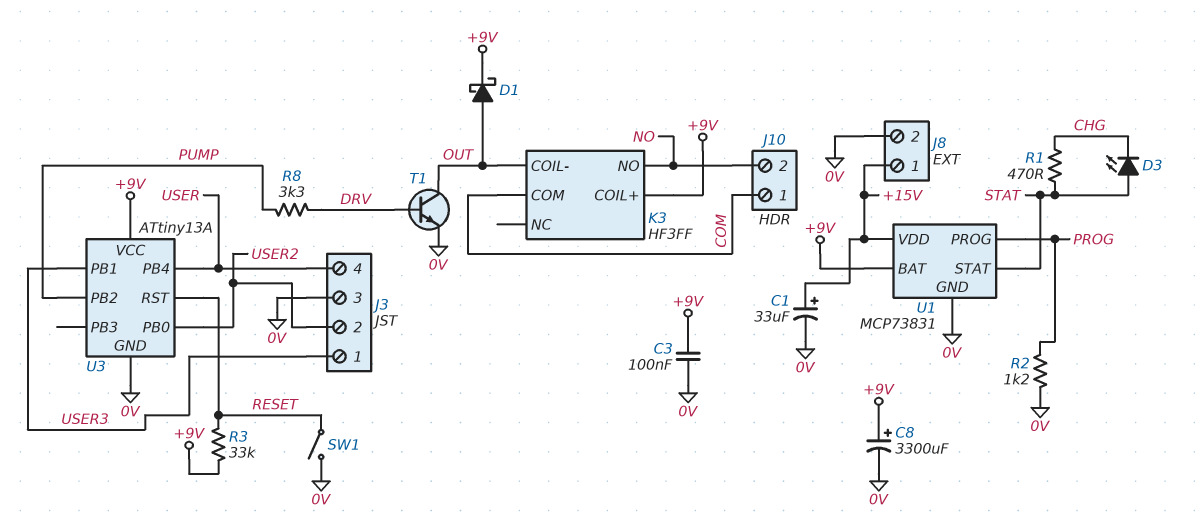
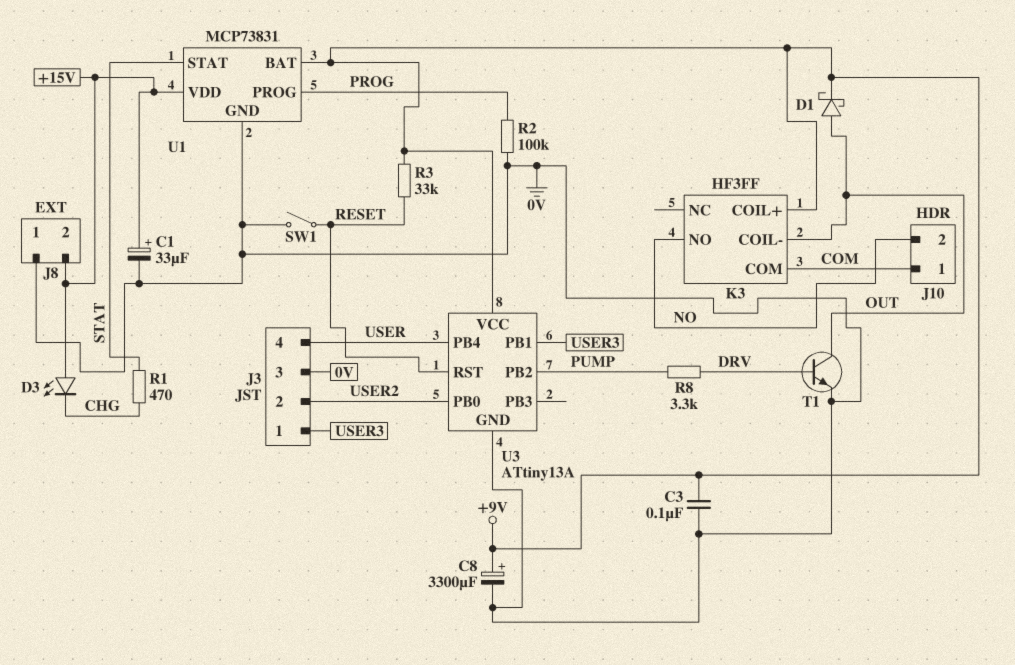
D3: LED (A STAT, K CHG) -> LED (A +15V, K CHG)
J8 pin 1: +15V -> 0V
J8 pin 2: 0V -> +15V
R2: 1.2k (0V, PROG) -> 100k (0V, PROG)

